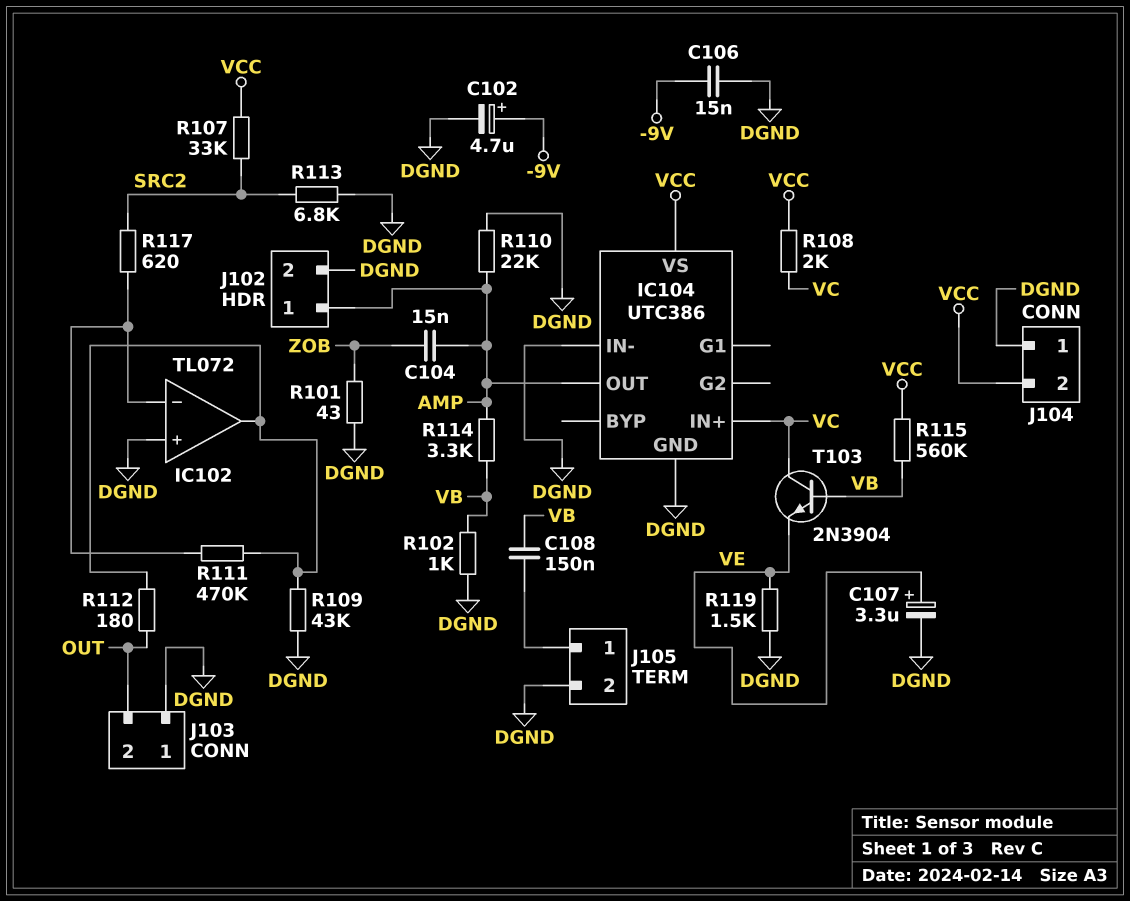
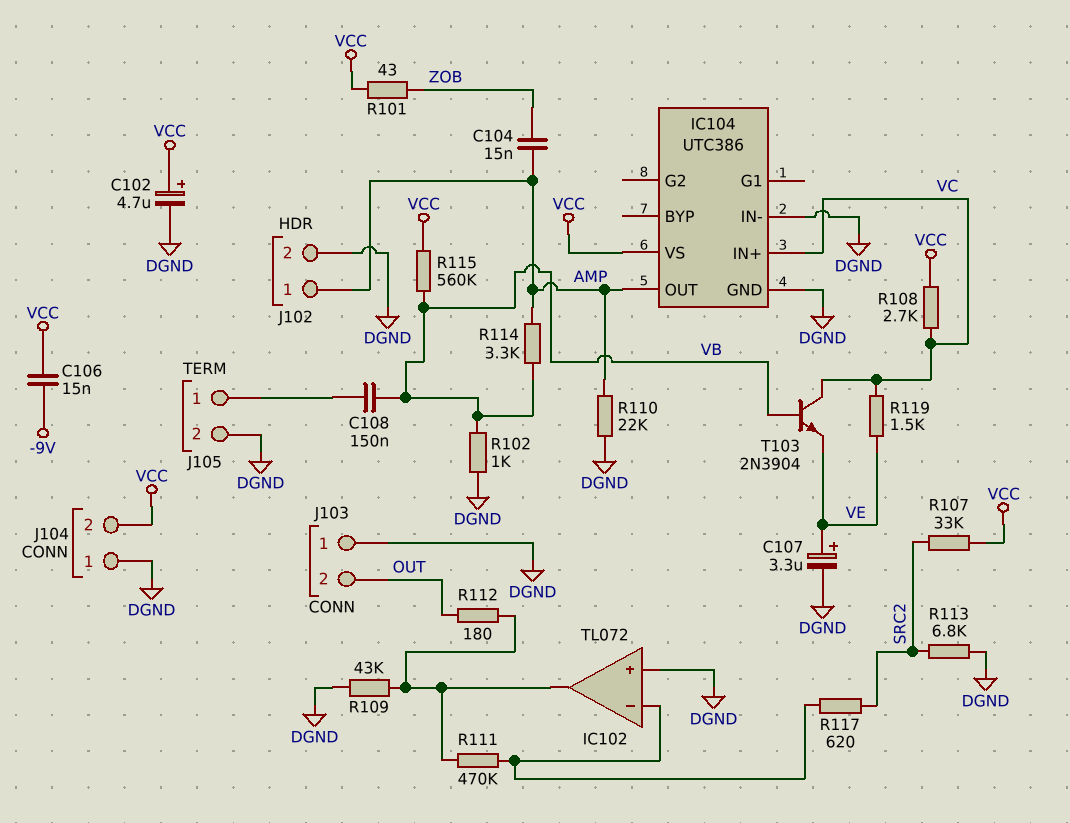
C102: 4.7uF (plus -9V, minus DGND) -> 4.7uF (plus VCC, minus DGND)
C106: 15nF (-9V, DGND) -> 15nF (-9V, VCC)
R101: 43 (DGND, ZOB) -> 43 (VCC, ZOB)
R108: 2k (VC, VCC) -> 2.7k (VC, VCC)
R119: 1.5k (DGND, VE) -> 1.5k (VC, VE)

